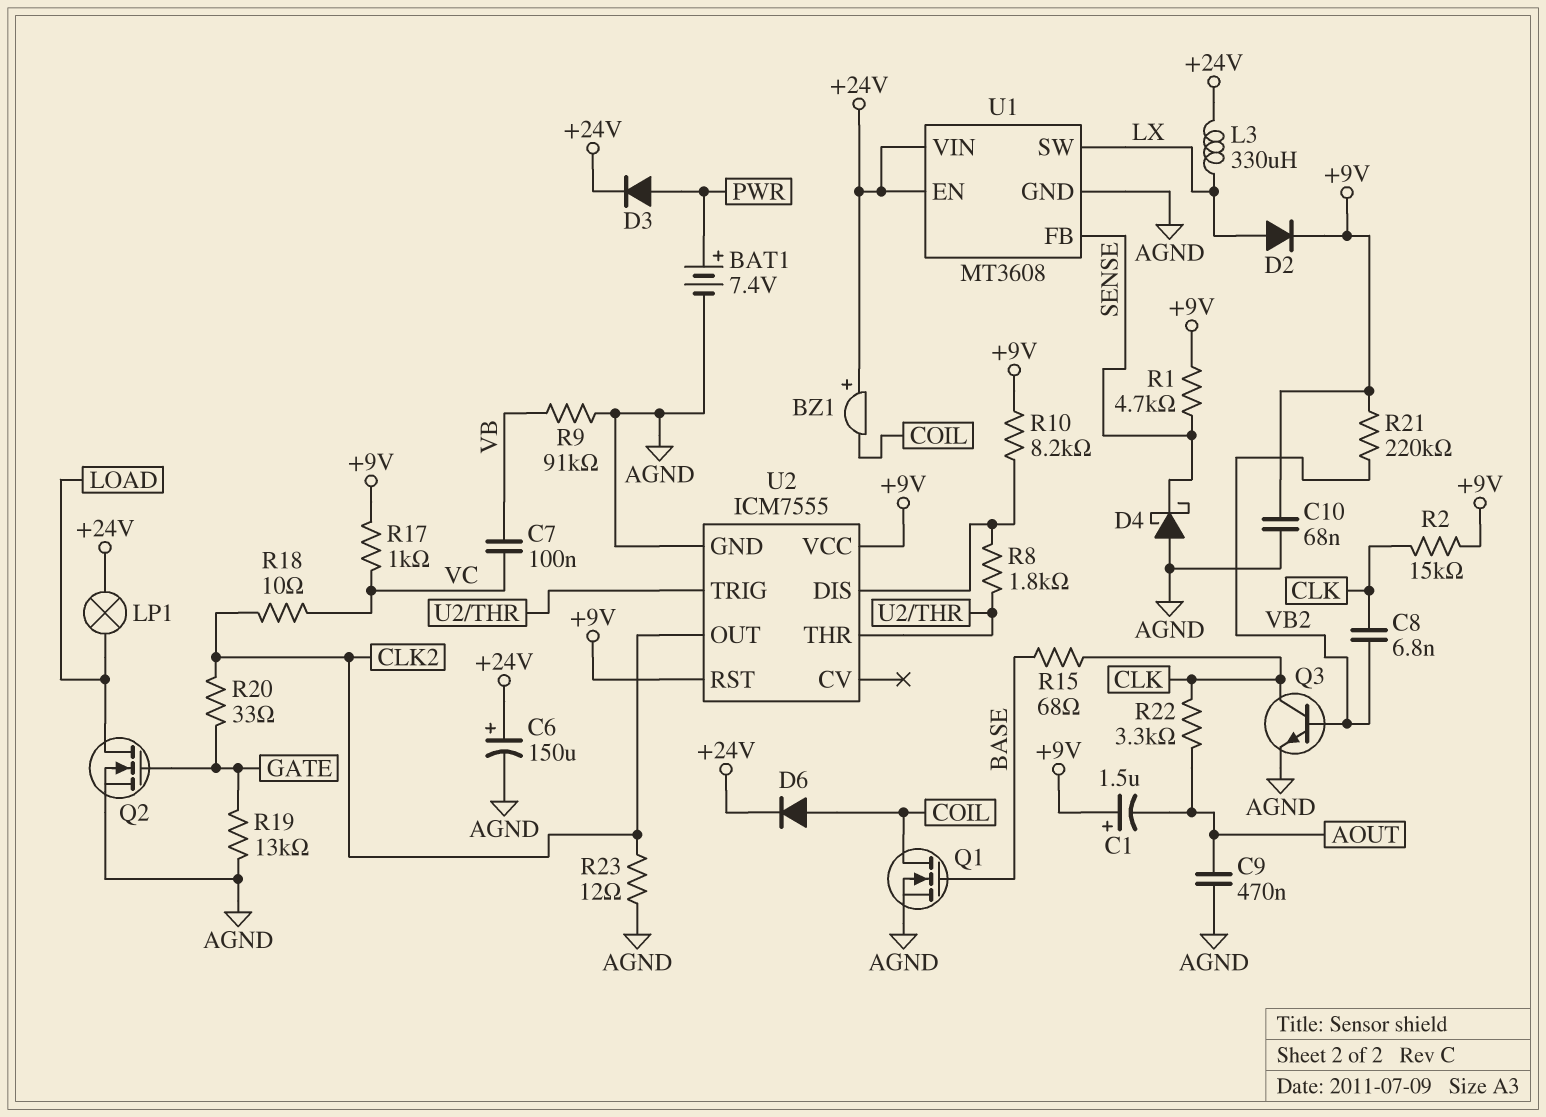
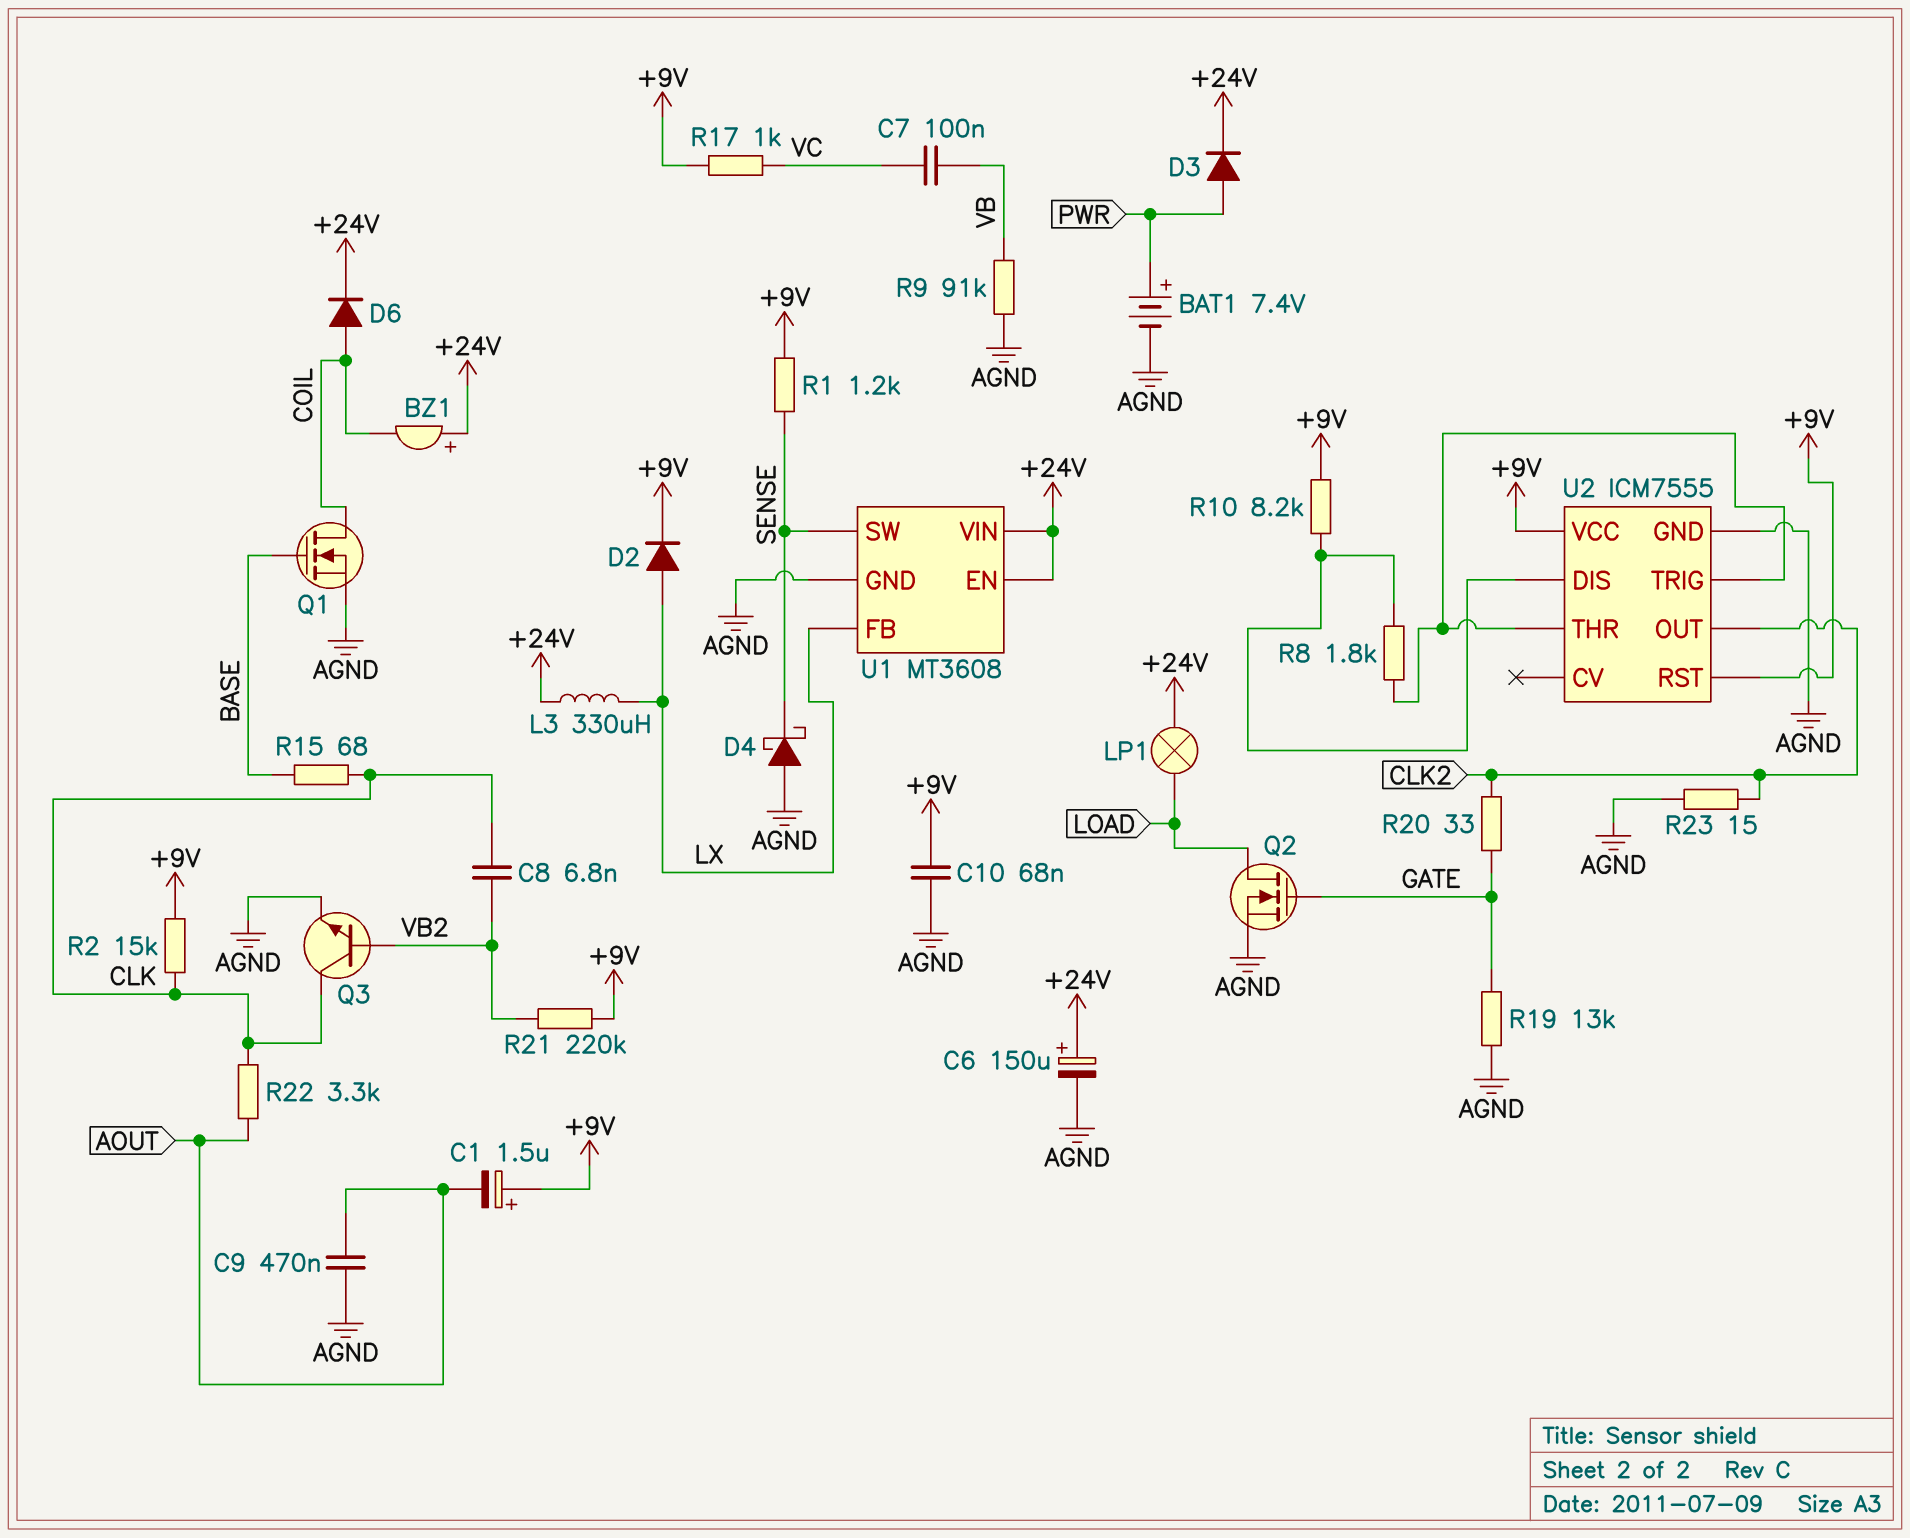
R1: 4.7k (+9V, SENSE) -> 1.2k (+9V, SENSE)
R18: 10 (CLK2, VC) -> none
R23: 12 (AGND, CLK2) -> 15 (AGND, CLK2)
U1 pin FB: SENSE -> LX
U1 pin SW: LX -> SENSE

